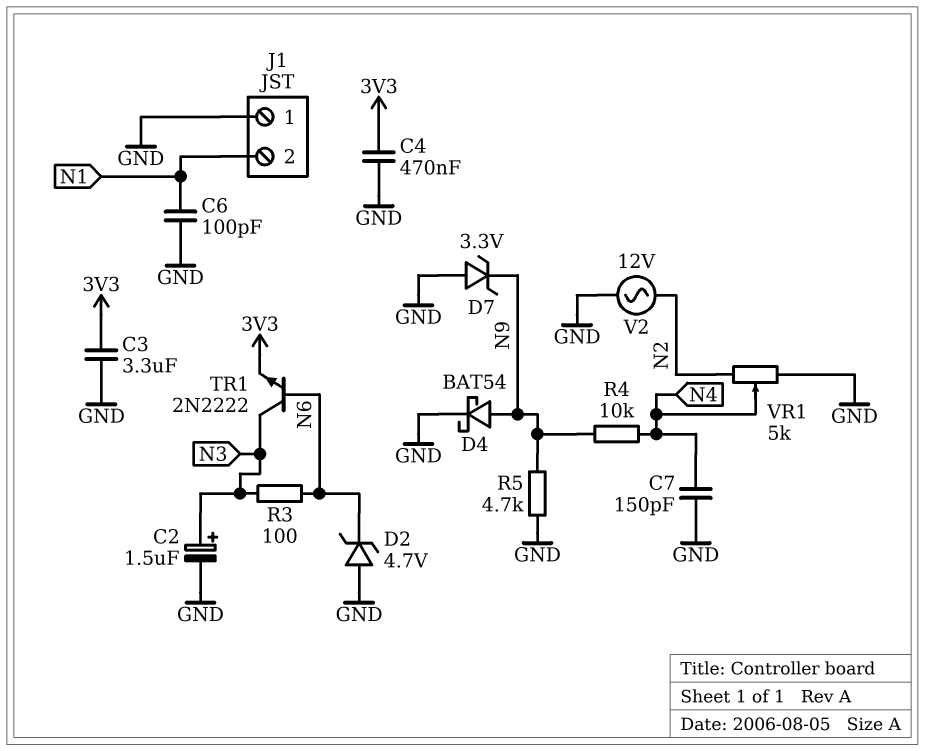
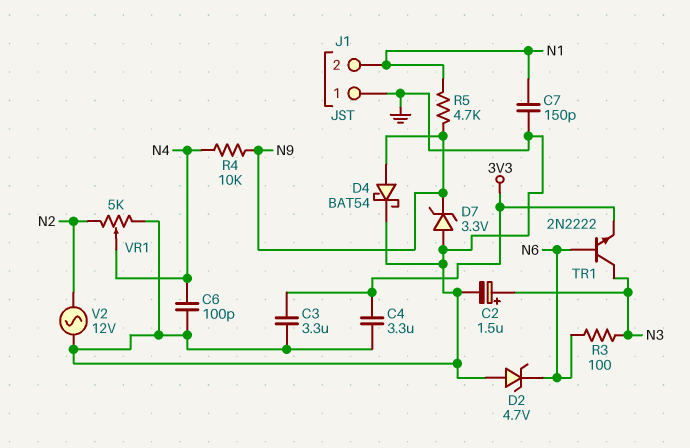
C4: 470nF (3V3, GND) -> 3.3uF (3V3, GND)
C6: 100pF (GND, N1) -> 100pF (GND, N4)
C7: 150pF (GND, N4) -> 150pF (GND, N1)
R5: 4.7k (GND, N9) -> 4.7k (N1, N9)

